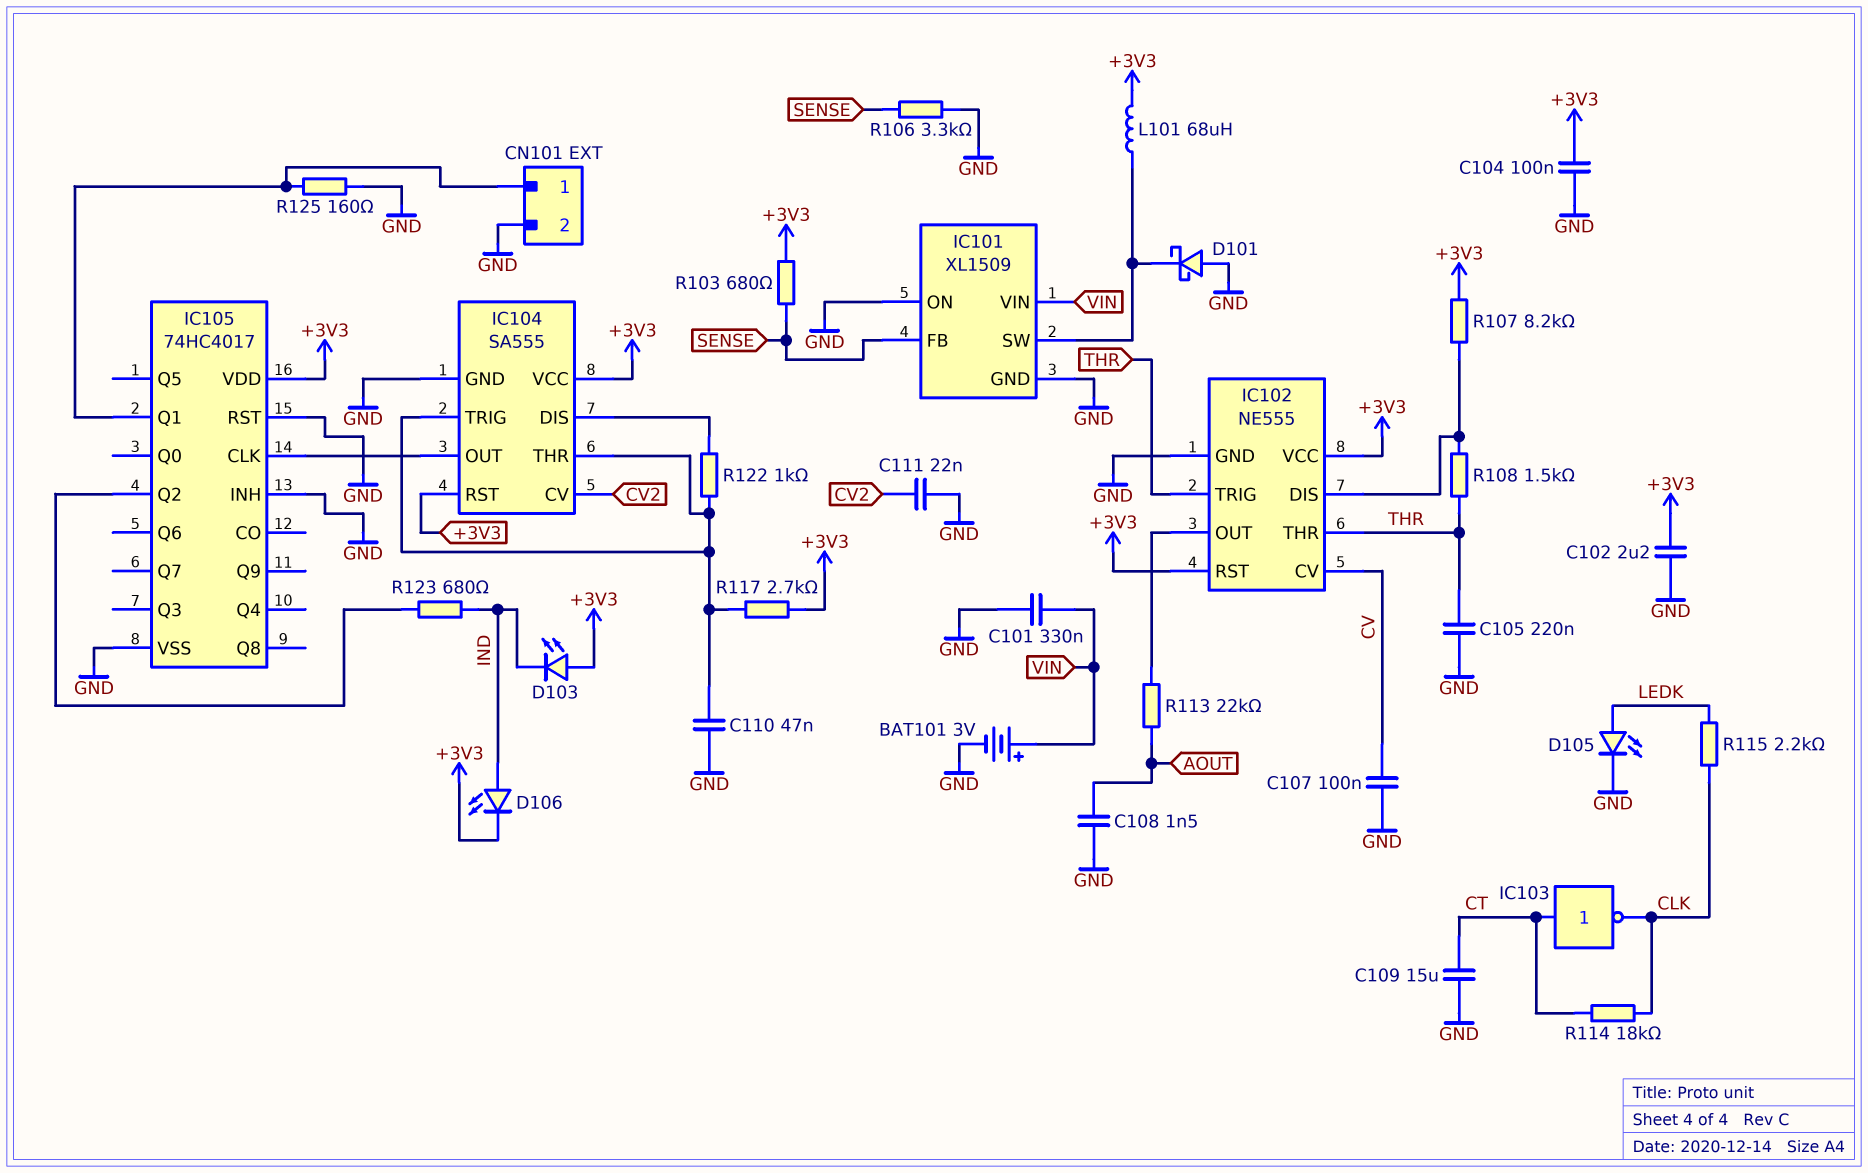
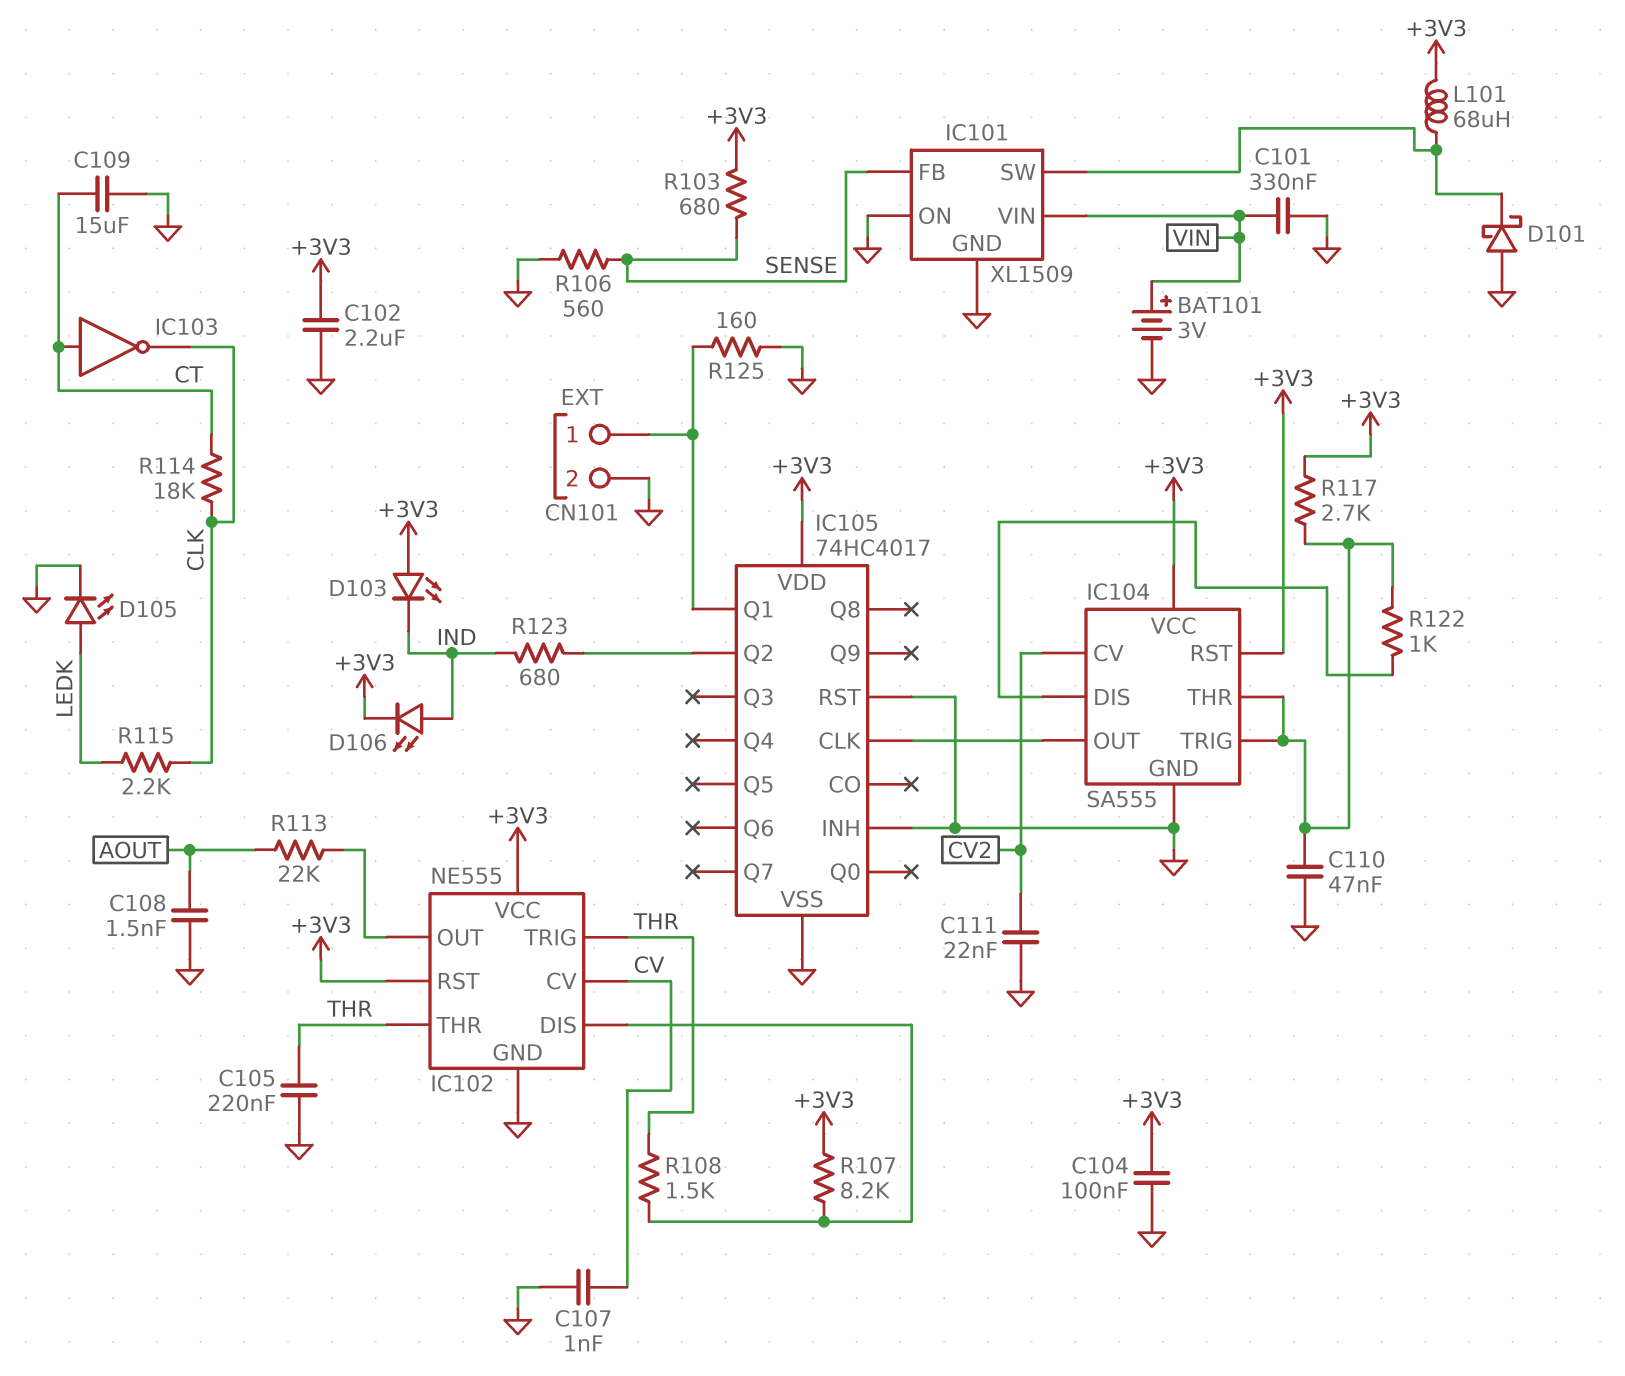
C107: 100nF (CV, GND) -> 1nF (CV, GND)
R106: 3.3k (GND, SENSE) -> 560 (GND, SENSE)

